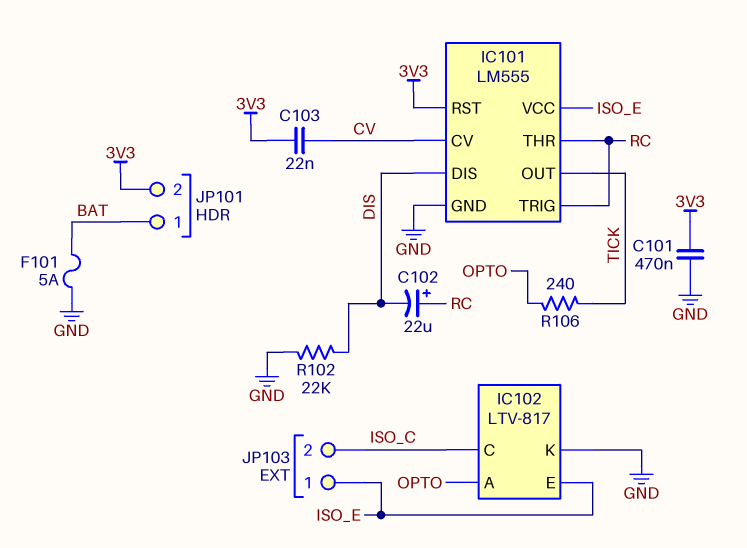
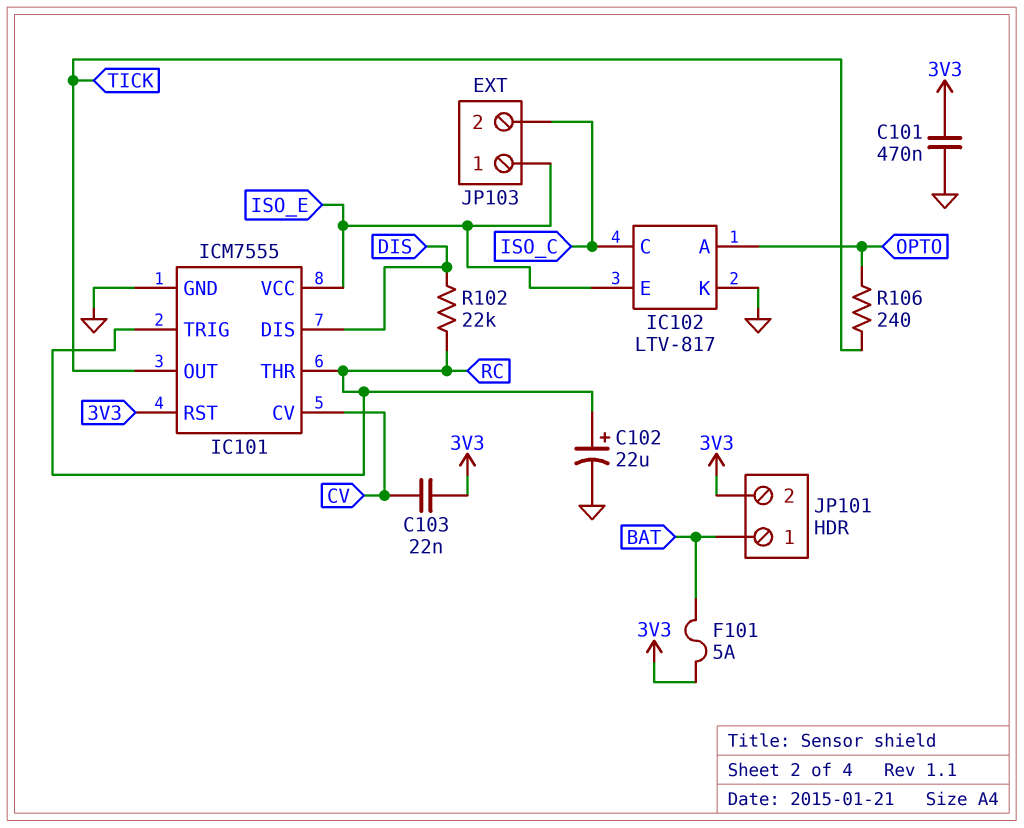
C102: 22uF (plus RC, minus DIS) -> 22uF (plus RC, minus GND)
F101: 5A (BAT, GND) -> 5A (3V3, BAT)
IC101: LM555 -> ICM7555
R102: 22k (DIS, GND) -> 22k (DIS, RC)

